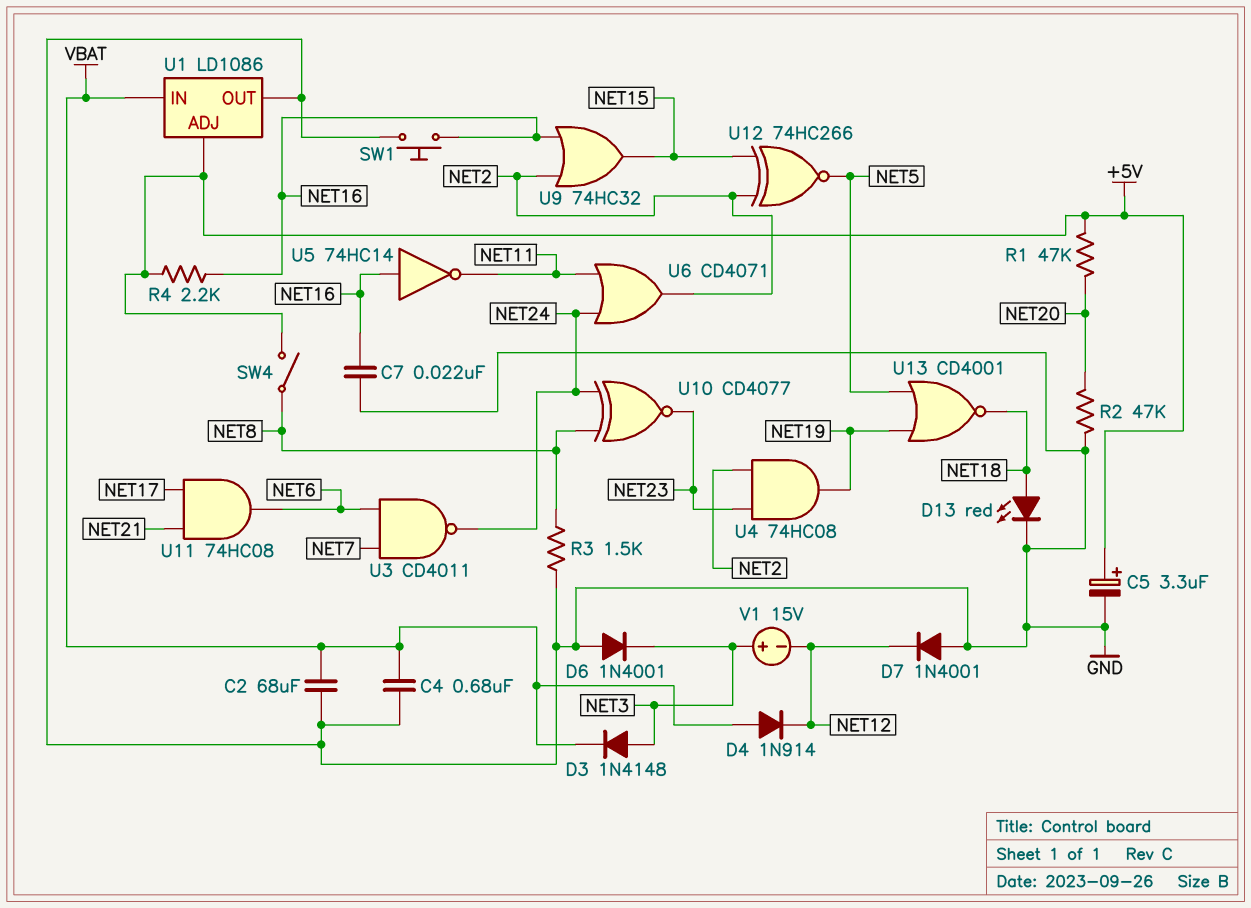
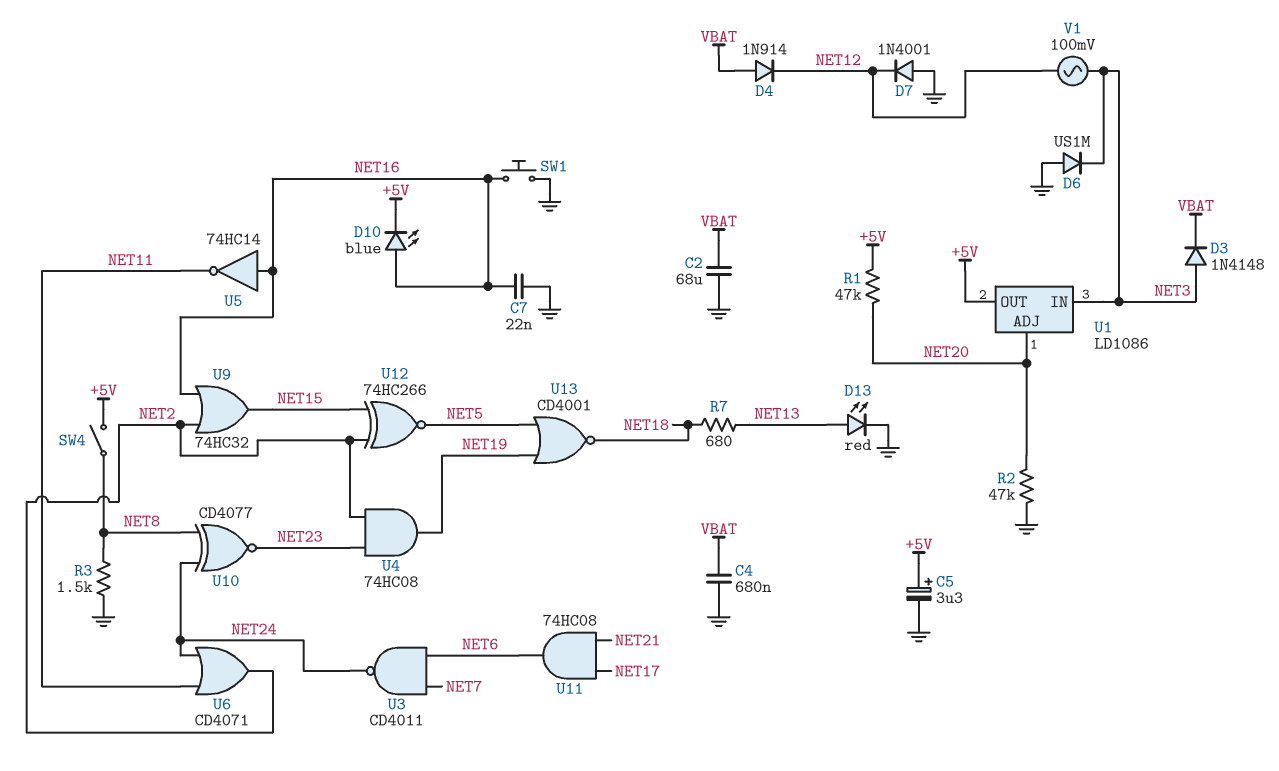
D6: diode 1N4001 (A GND, K NET3) -> diode US1M (A GND, K NET3)
D10: none -> LED blue (A NET16, K +5V)
D13: LED red (A NET18, K GND) -> LED red (A NET13, K GND)
R4: 2.2k (+5V, NET16) -> none
R7: none -> 680 (NET13, NET18)
U1 pin ADJ: +5V -> NET20
U1 pin IN: VBAT -> NET3
U1 pin OUT: GND -> +5V
V1: 15V (plus NET3, minus NET12) -> AC 100mV (NET3, NET12)

